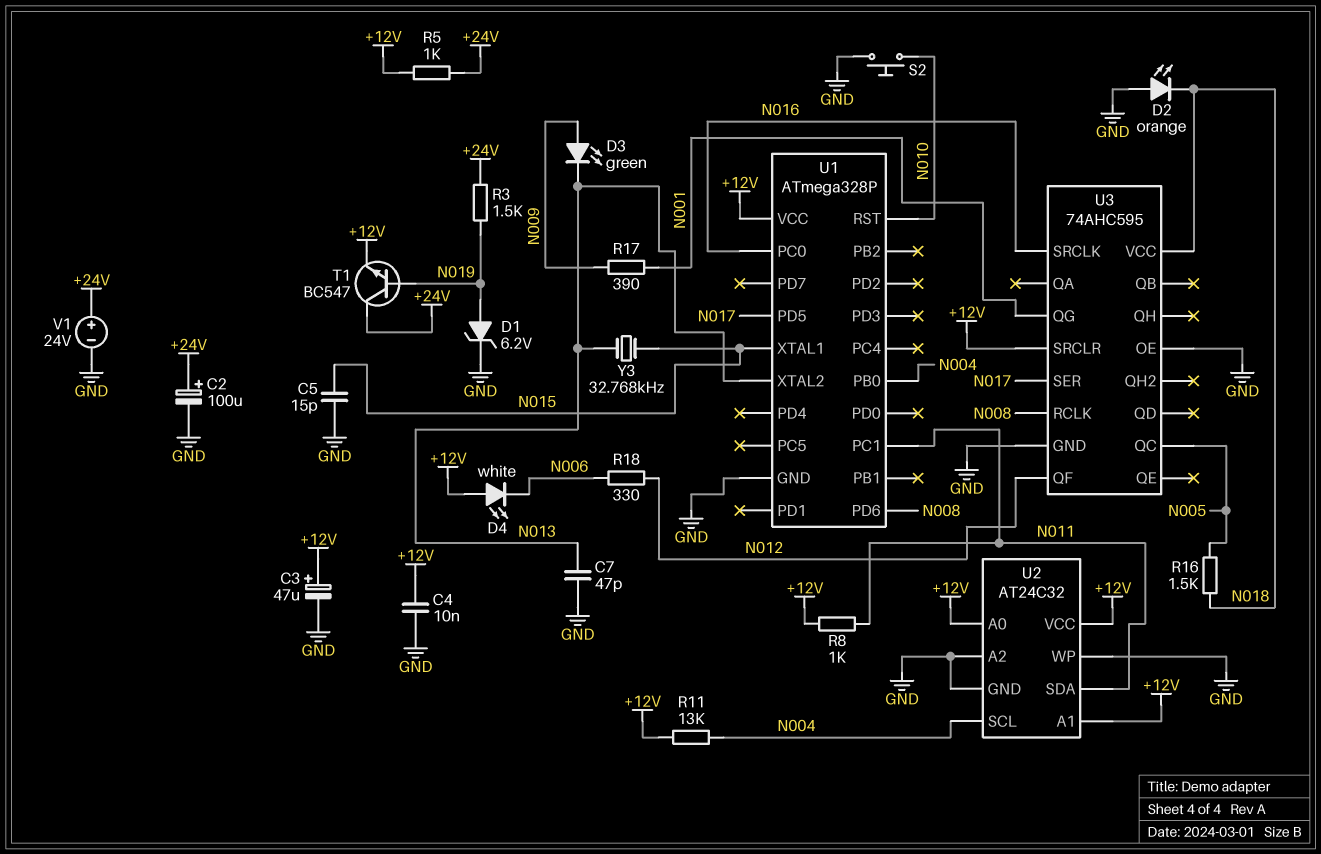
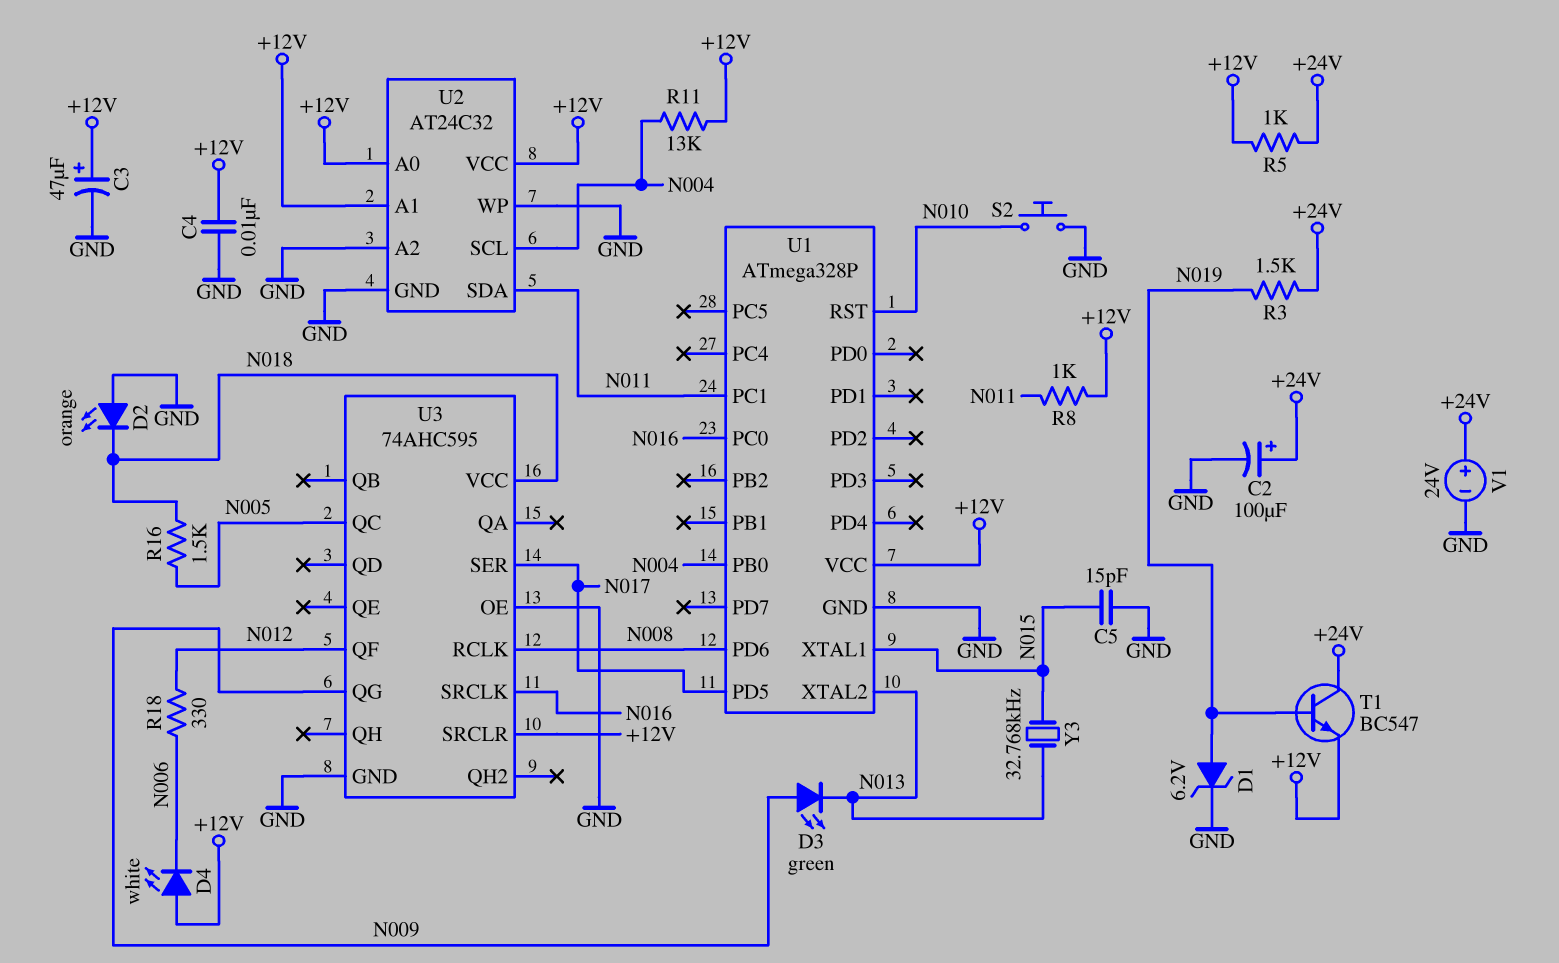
C7: 47pF (GND, N013) -> none
R17: 390 (N001, N009) -> none
U3 pin QG: N001 -> N009

